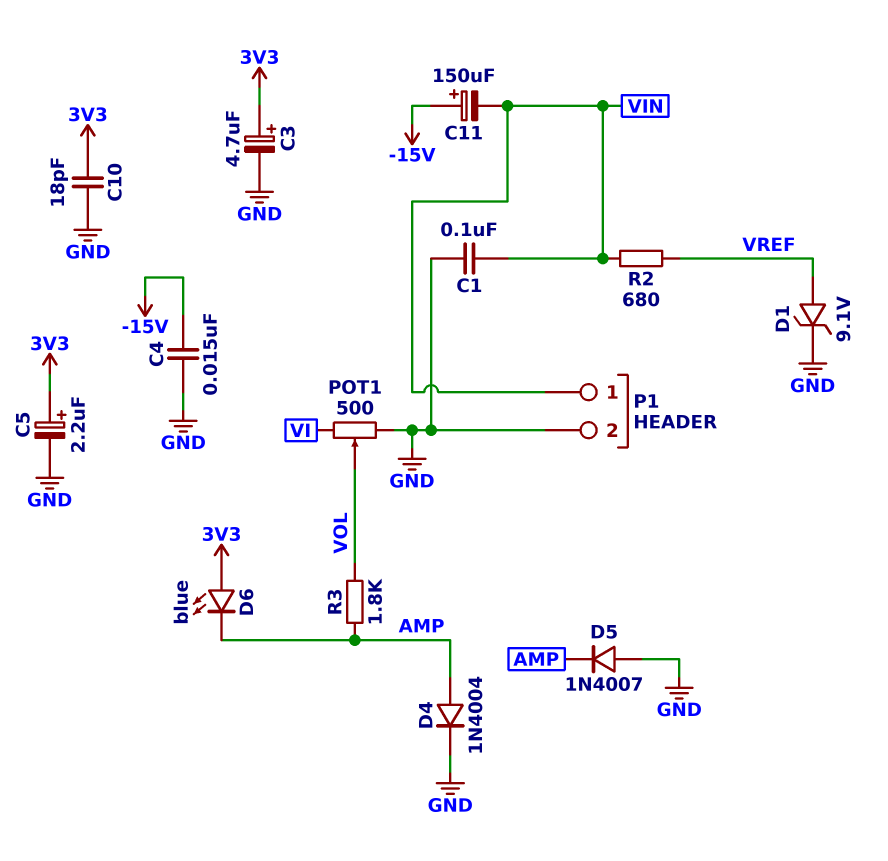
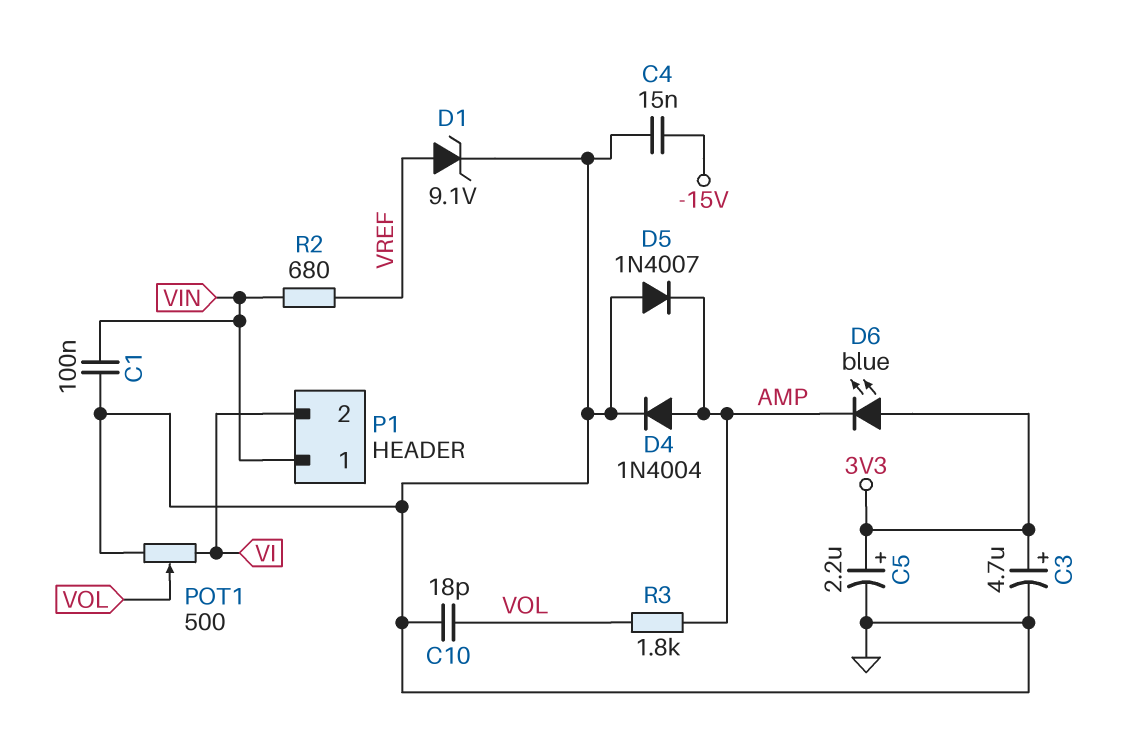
C10: 18pF (3V3, GND) -> 18pF (GND, VOL)
C11: 150uF (plus -15V, minus VIN) -> none
P1 pin 2: GND -> VI

